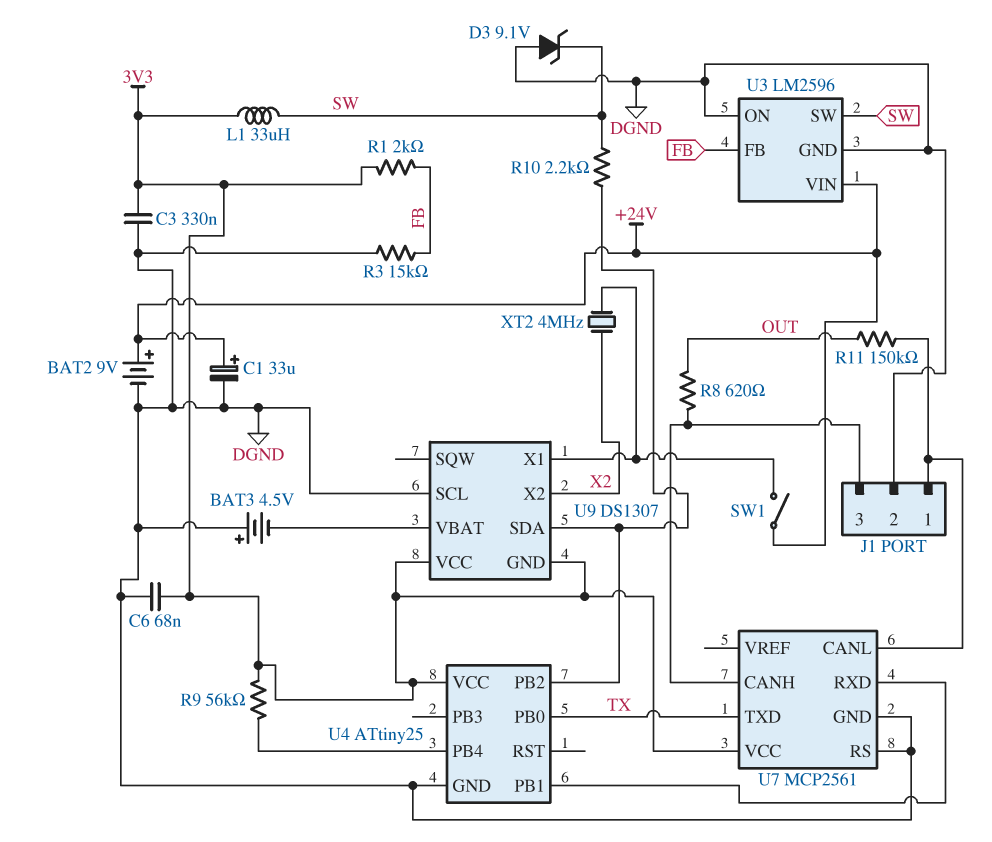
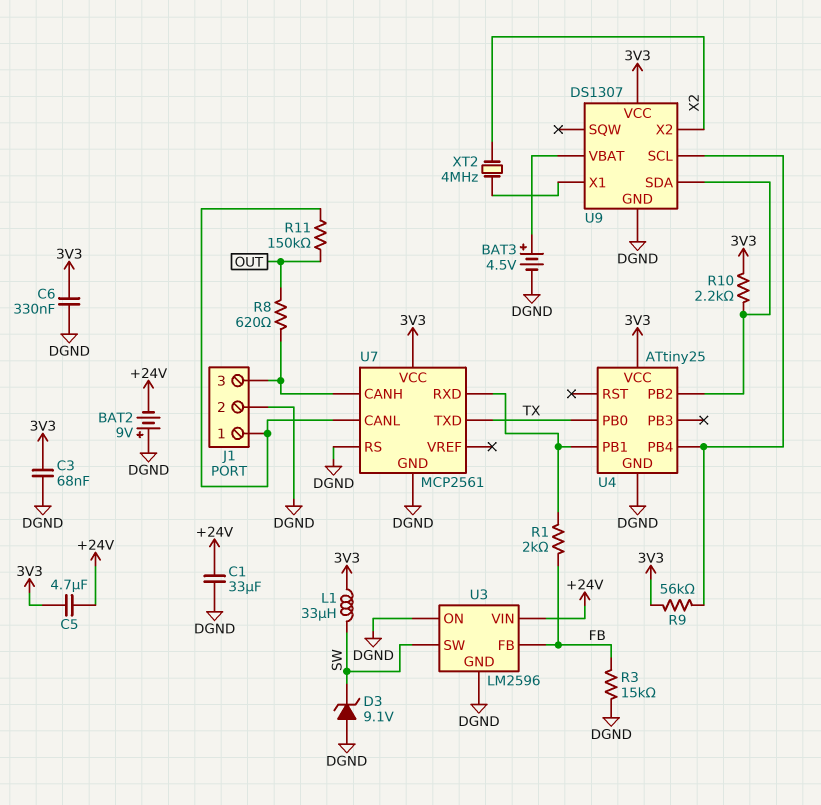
BAT2: 9V (plus +24V, minus DGND) -> 9V (plus DGND, minus +24V)
BAT3: 4.5V (plus DGND, minus U9/VBAT) -> 4.5V (plus U9/VBAT, minus DGND)
C1: 33uF (plus +24V, minus DGND) -> 33uF (+24V, DGND)
C3: 330nF (3V3, DGND) -> 68nF (3V3, DGND)
C5: none -> 4.7uF (+24V, 3V3)
C6: 68nF (3V3, DGND) -> 330nF (3V3, DGND)
R1: 2k (3V3, FB) -> 2k (FB, U4/PB1)
R10: 2.2k (SW, U4/PB2) -> 2.2k (3V3, U4/PB2)
SW1: switch (+24V, U9/X1) -> none
U9 pin GND: 3V3 -> DGND
U9 pin SCL: DGND -> U4/PB4

